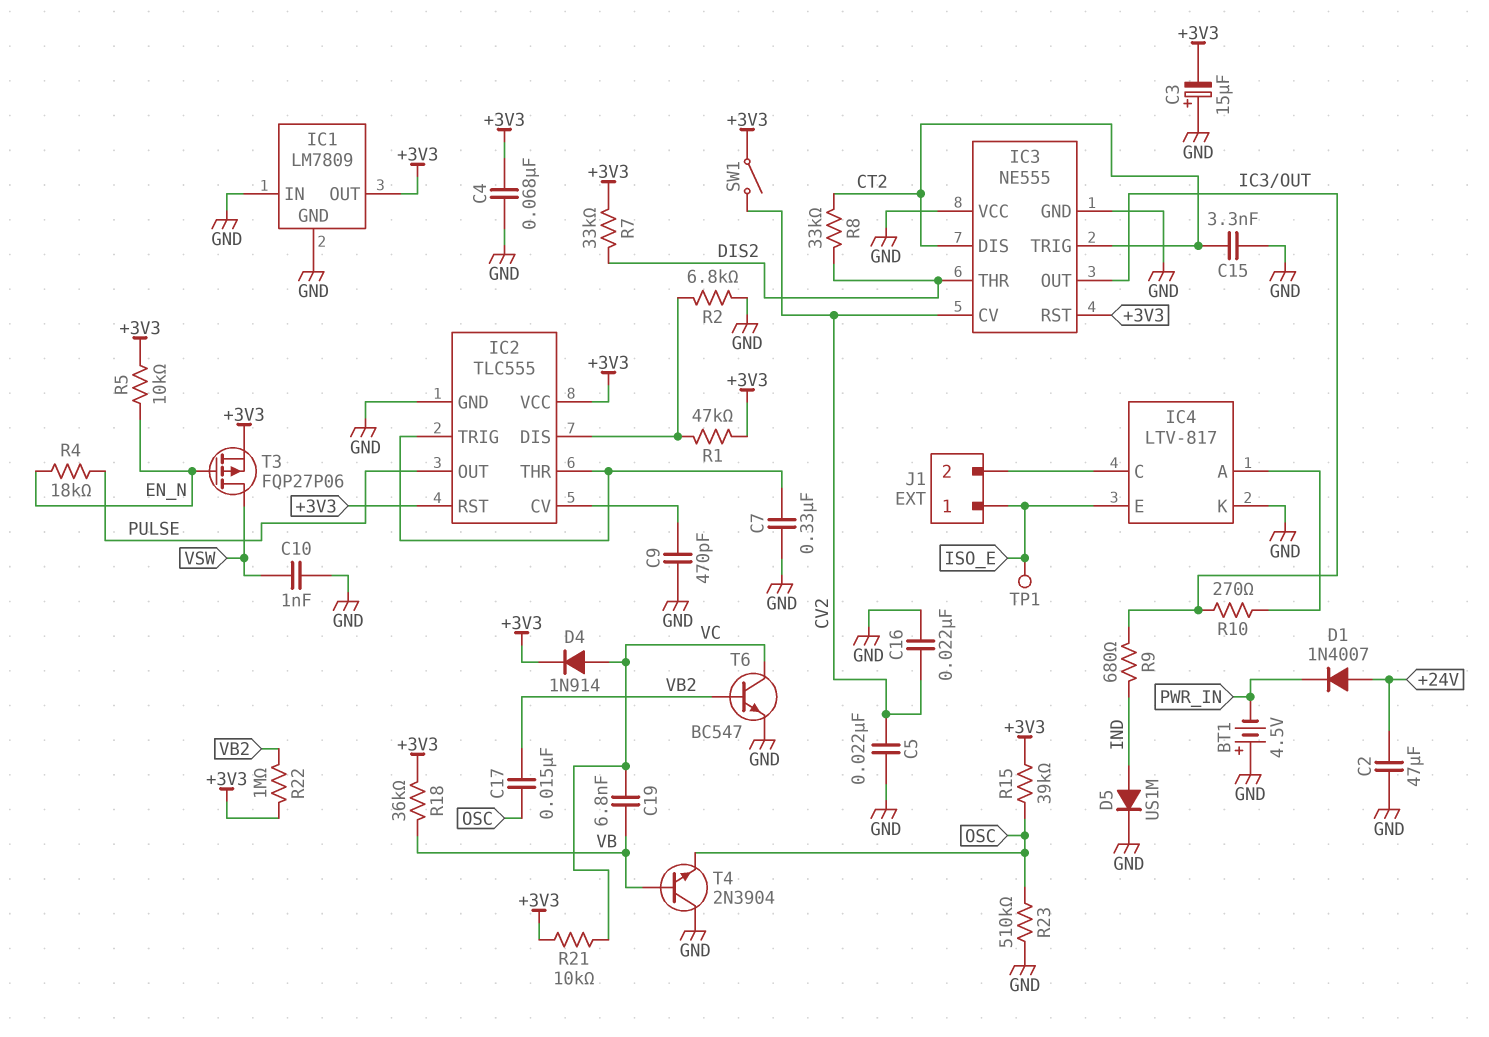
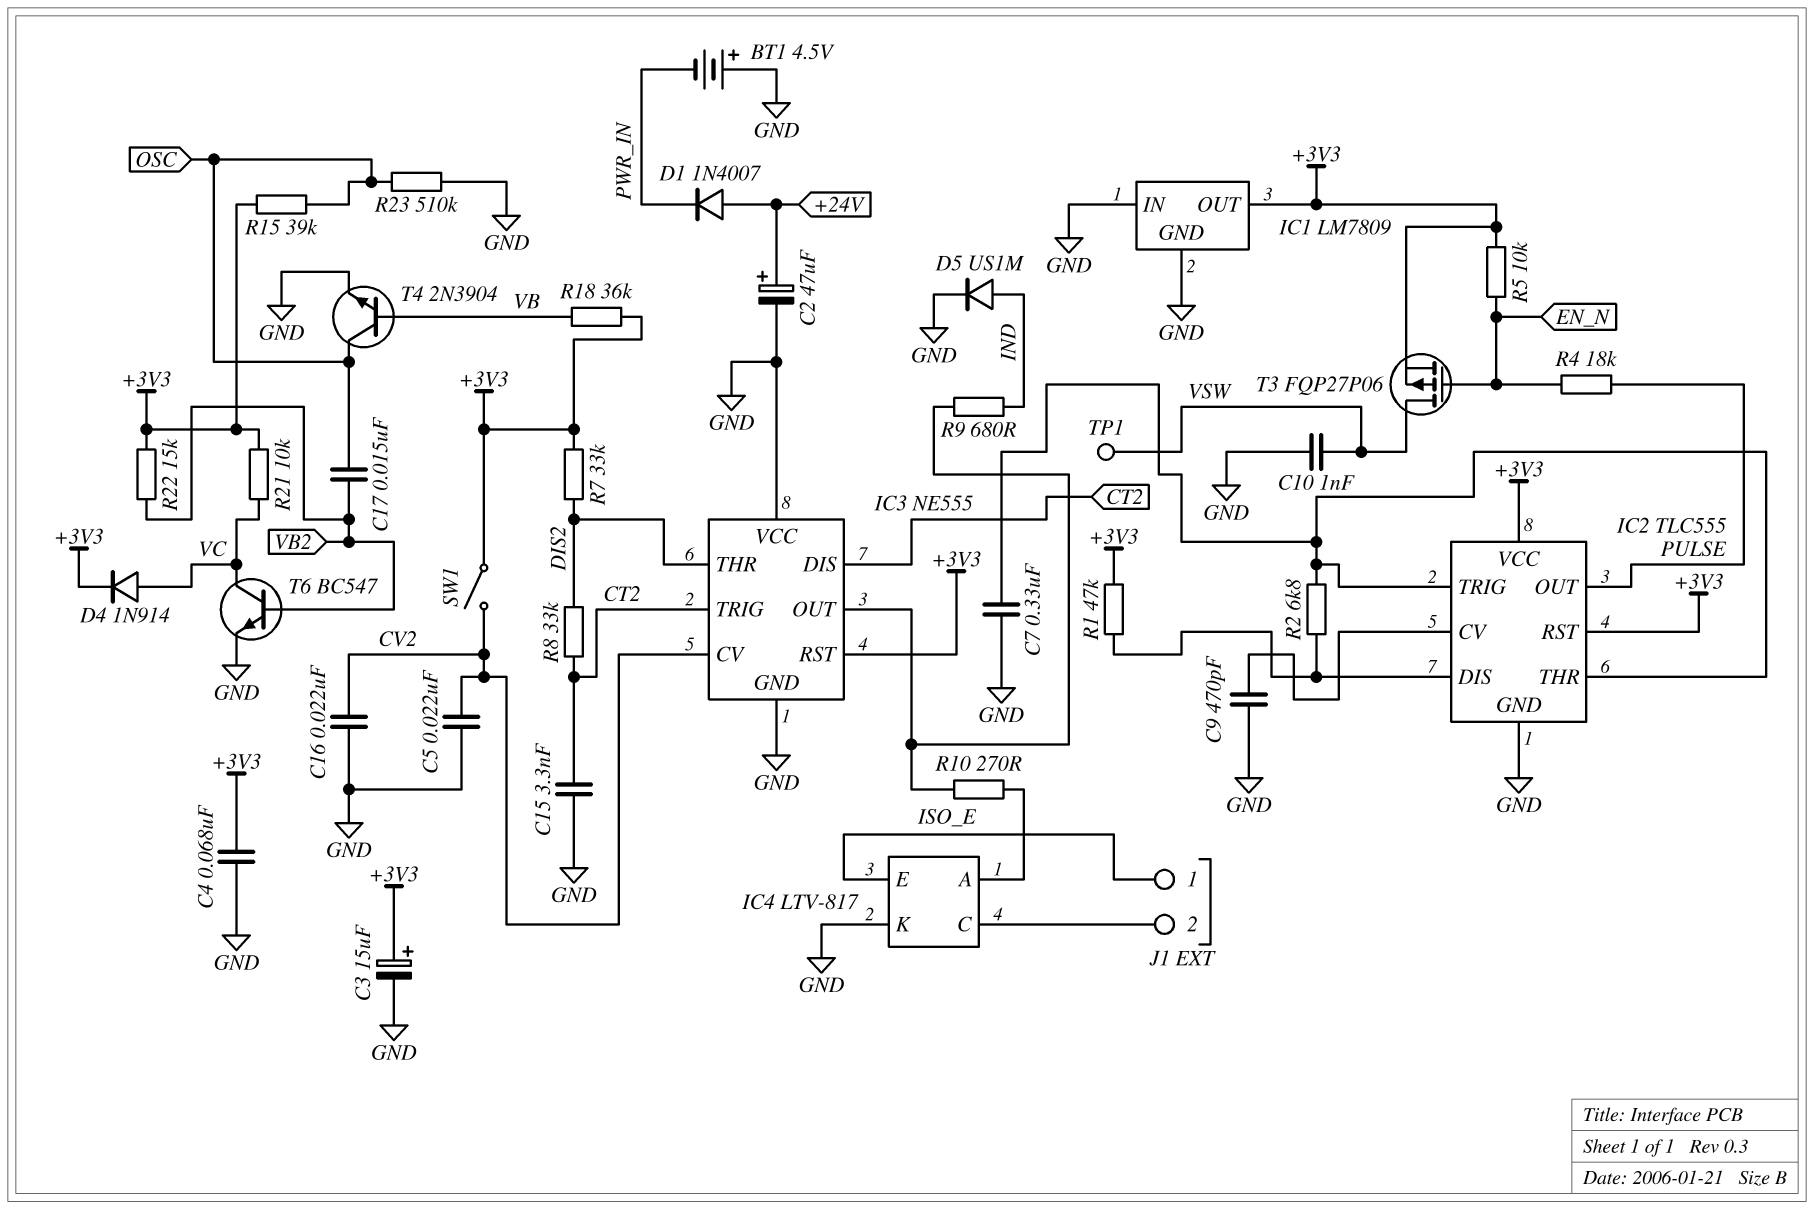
C2: 47uF (+24V, GND) -> 47uF (plus +24V, minus GND)
C3: 15uF (plus GND, minus +3V3) -> 15uF (plus +3V3, minus GND)
C19: 6.8nF (VB, VC) -> none
R2: 6.8k (GND, IC2/DIS) -> 6.8k (IC2/DIS, IC2/THR)
R22: 1M (+3V3, VB2) -> 15k (+3V3, VB2)
T4: NPN 2N3904 (B VB, C GND, E OSC) -> NPN 2N3904 (B VB, C OSC, E GND)
TP1: test point (ISO_E) -> test point (VSW)

